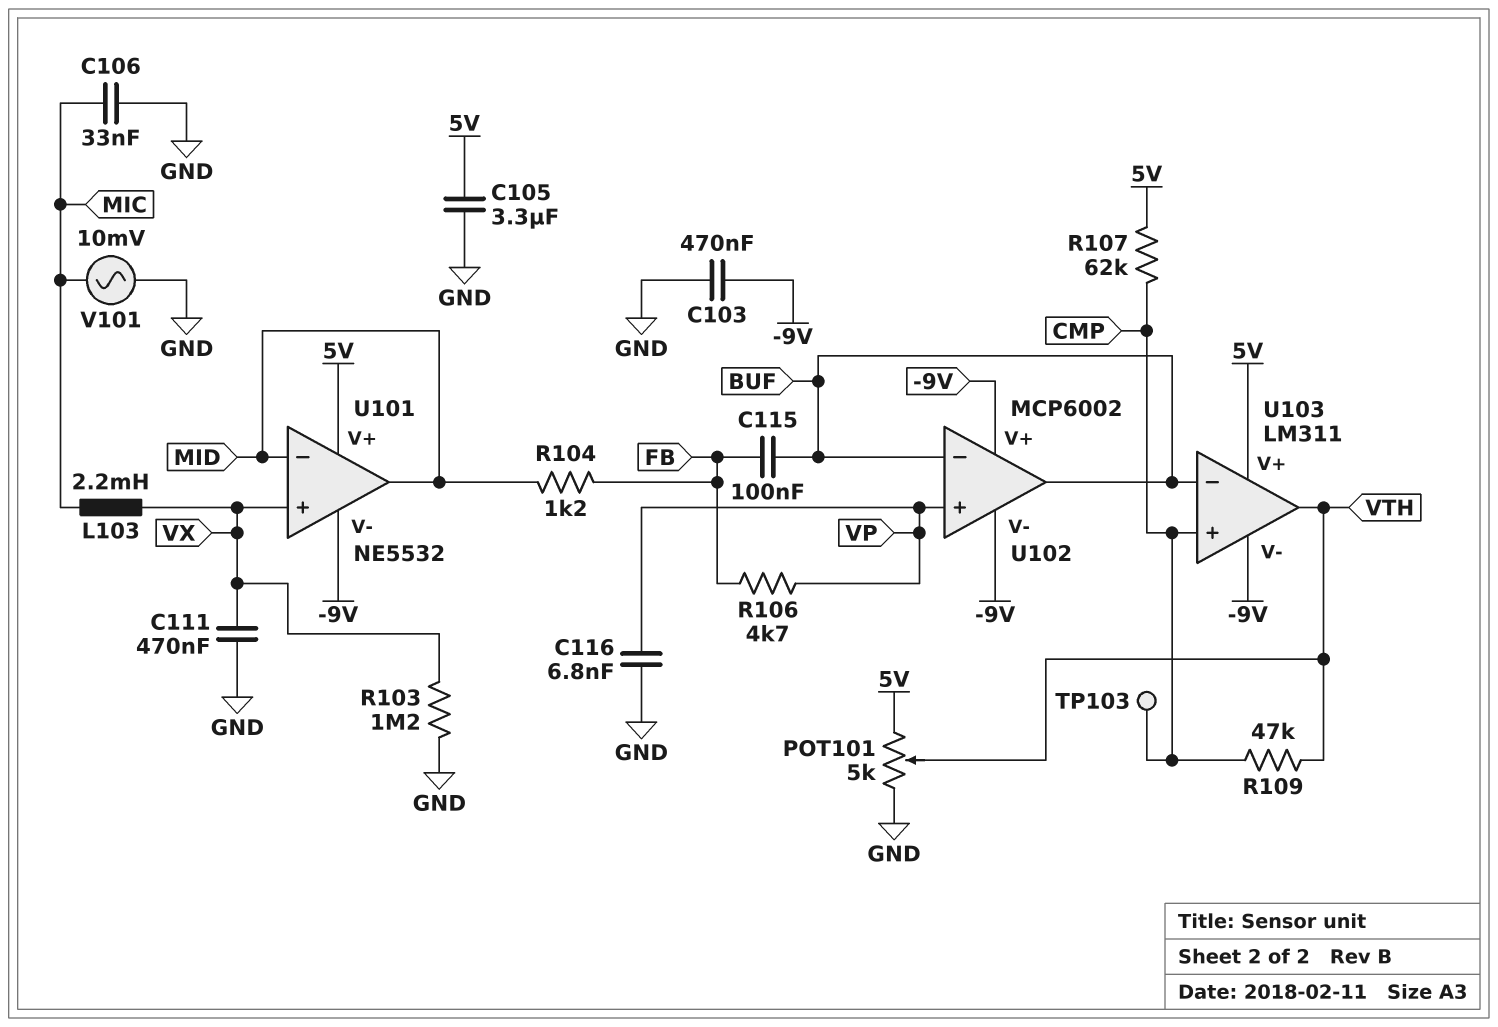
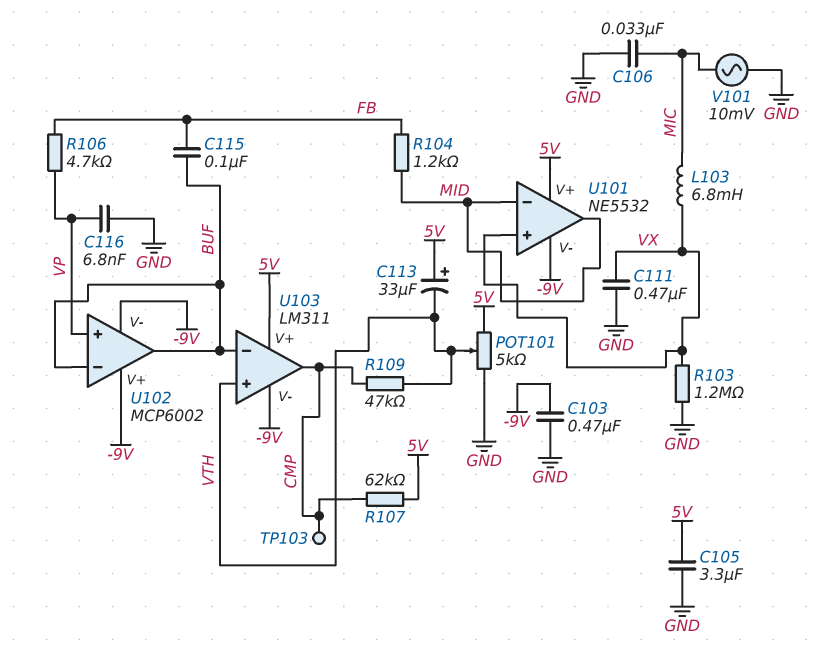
C113: none -> 33uF (plus 5V, minus VTH)
L103: 2.2mH (MIC, VX) -> 6.8mH (MIC, VX)
U103 pin in+: CMP -> VTH
U103 pin out: VTH -> CMP

